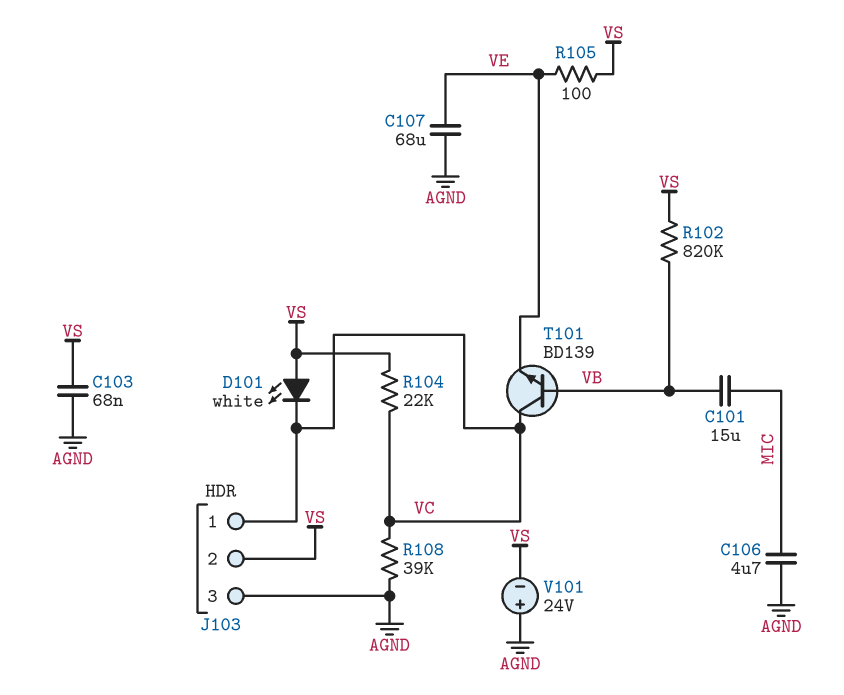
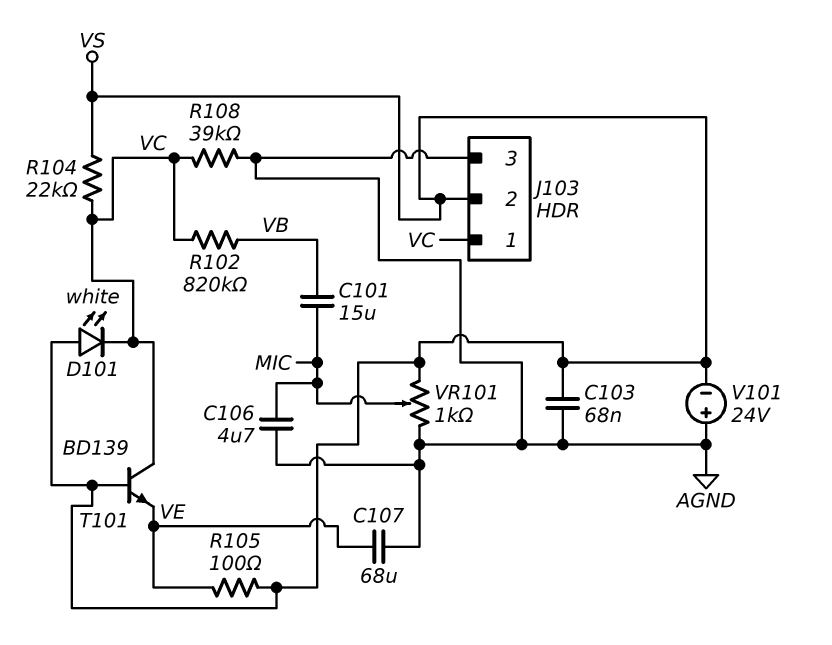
R102: 820k (VB, VS) -> 820k (VB, VC)
T101: NPN BD139 (B VB, C VC, E VE) -> NPN BD139 (B VS, C VC, E VE)
VR101: none -> 1k (AGND, VS, wiper MIC)

